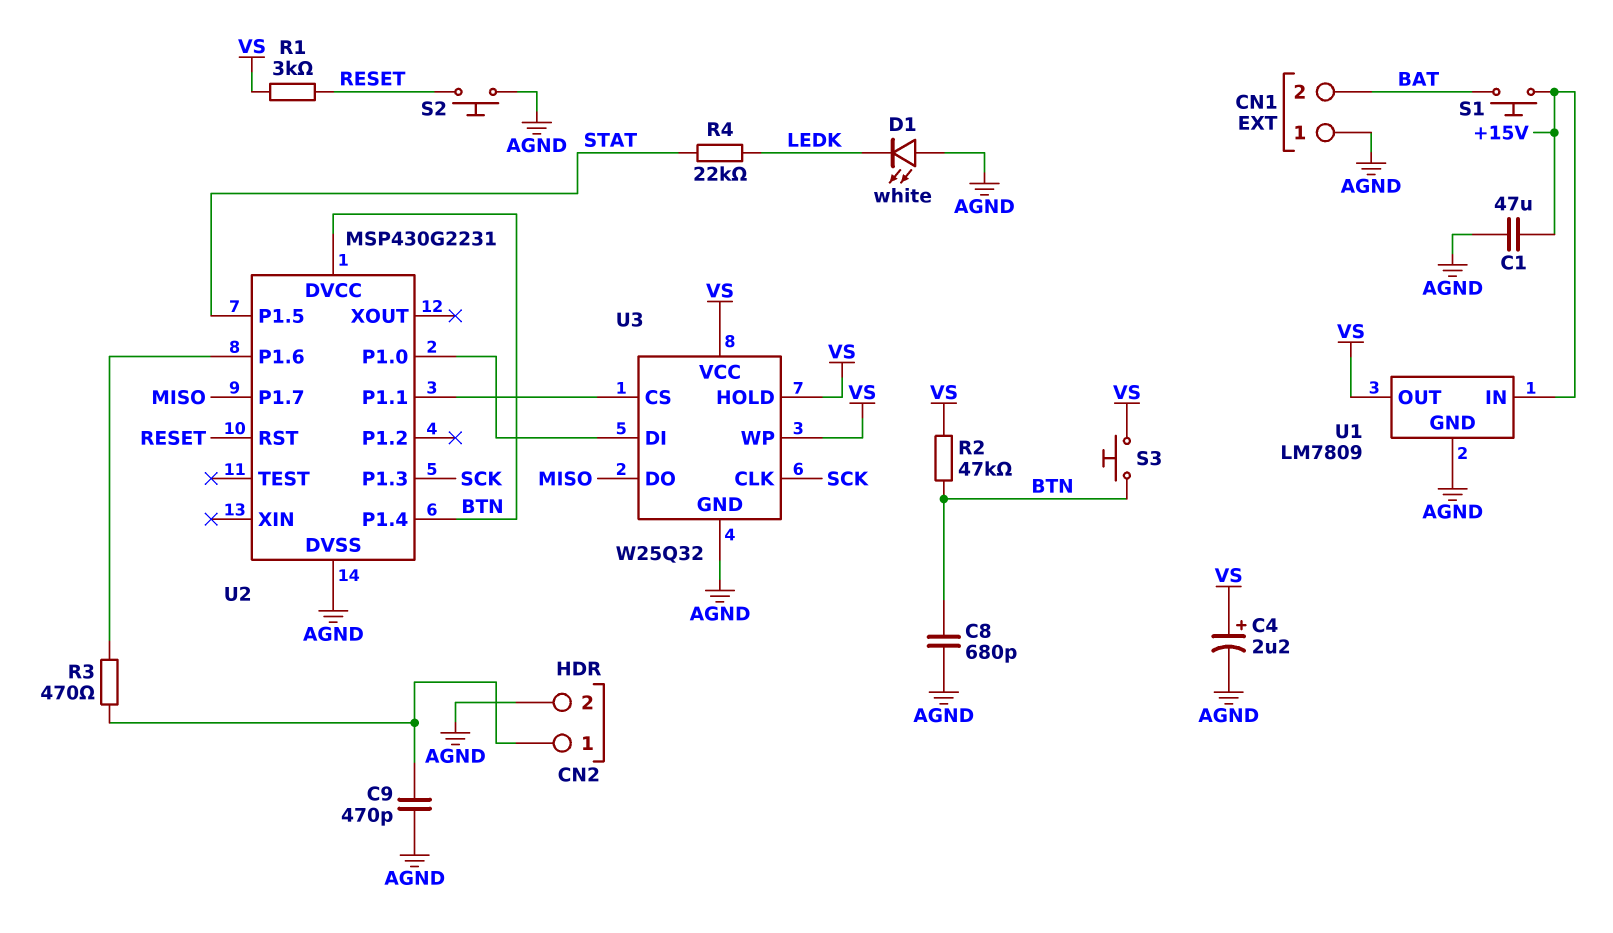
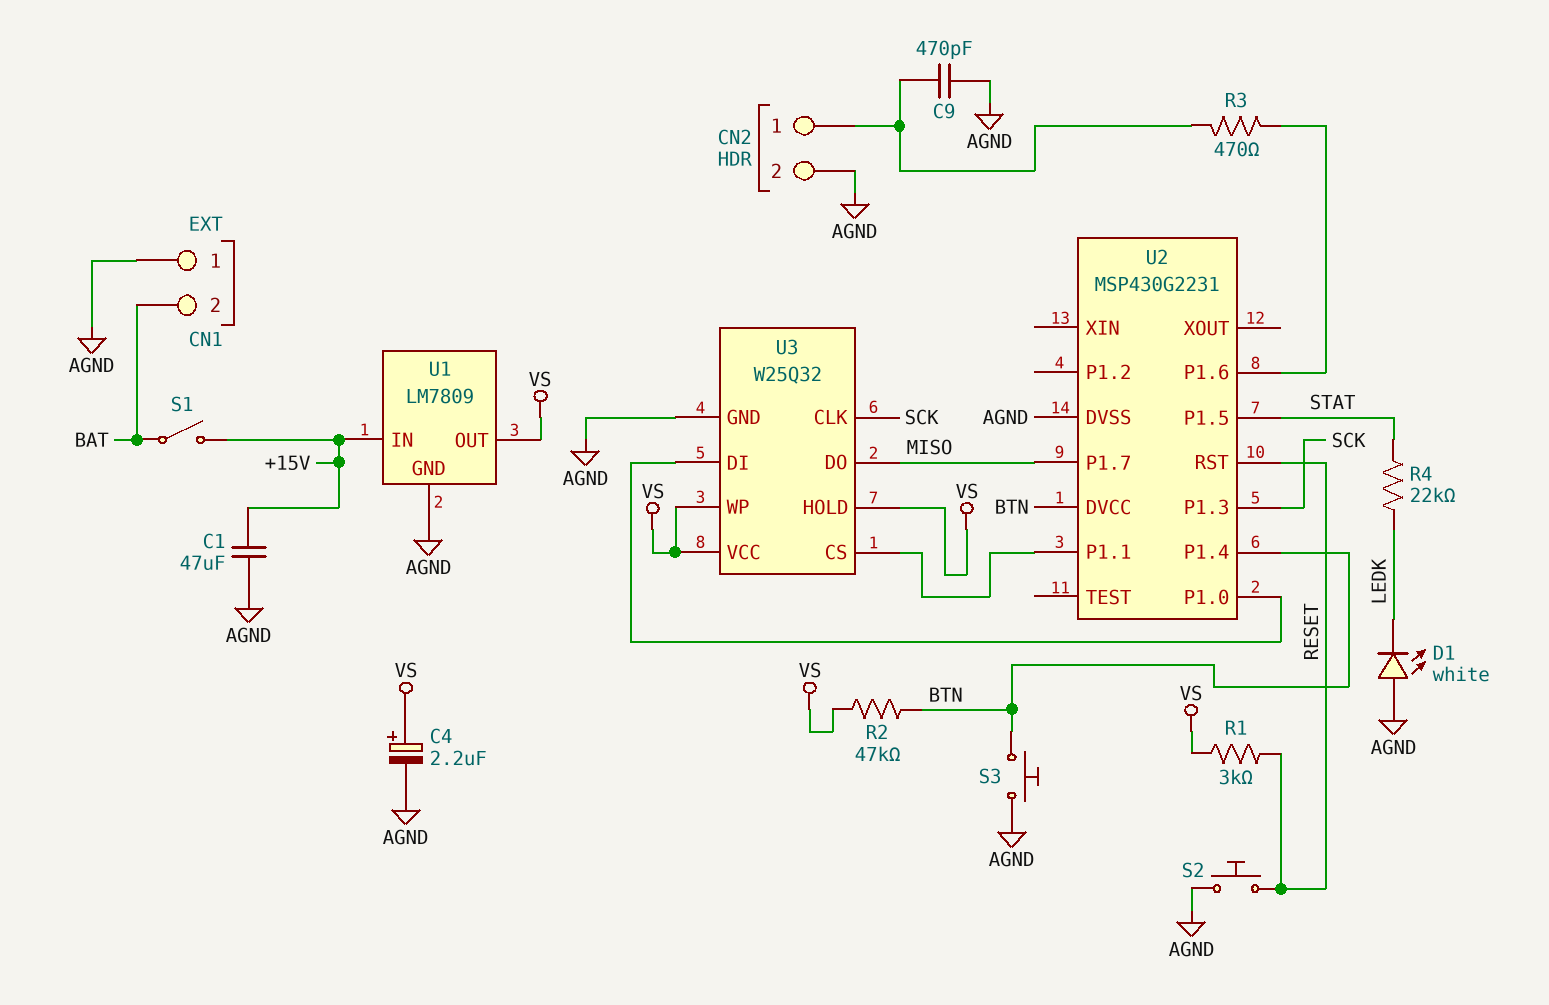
C8: 680pF (AGND, BTN) -> none
S1: button (+15V, BAT) -> switch (+15V, BAT)
S3: button (BTN, VS) -> button (AGND, BTN)

